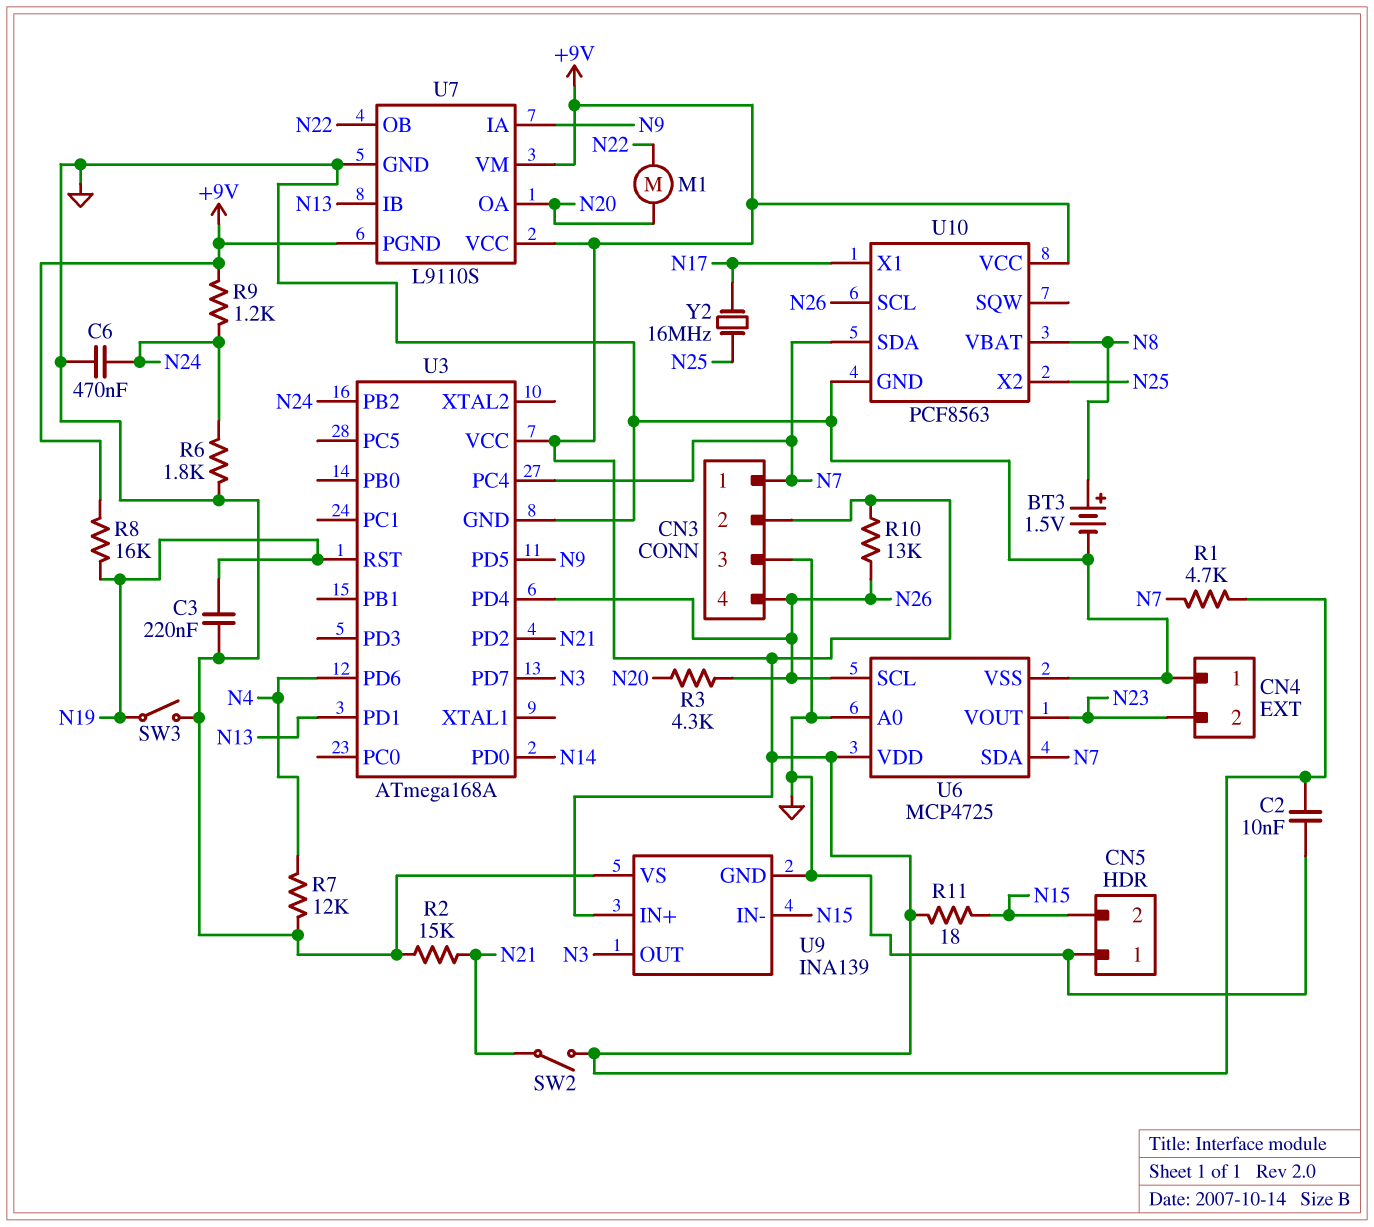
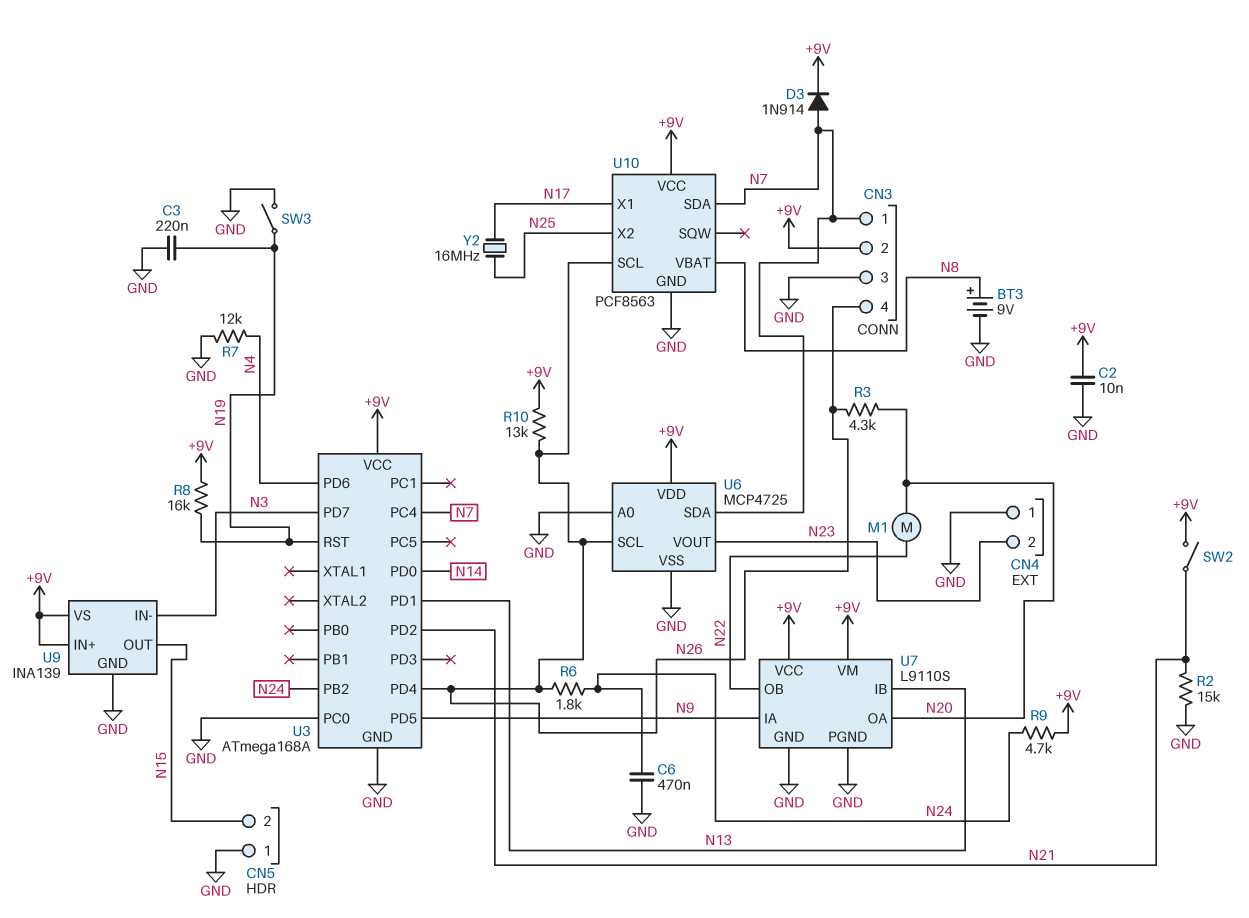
BT3: 1.5V (plus N8, minus GND) -> 9V (plus N8, minus GND)
D3: none -> diode 1N914 (A N7, K +9V)
R1: 4.7k (+9V, N7) -> none
R6: 1.8k (GND, N24) -> 1.8k (N24, N26)
R9: 1.2k (+9V, N24) -> 4.7k (+9V, N24)
R11: 18 (+9V, N15) -> none
U3 pin PC0: none -> GND
U7 pin PGND: +9V -> GND
U9 pin IN-: N15 -> N3
U9 pin OUT: N3 -> N15
U9 pin VS: GND -> +9V

